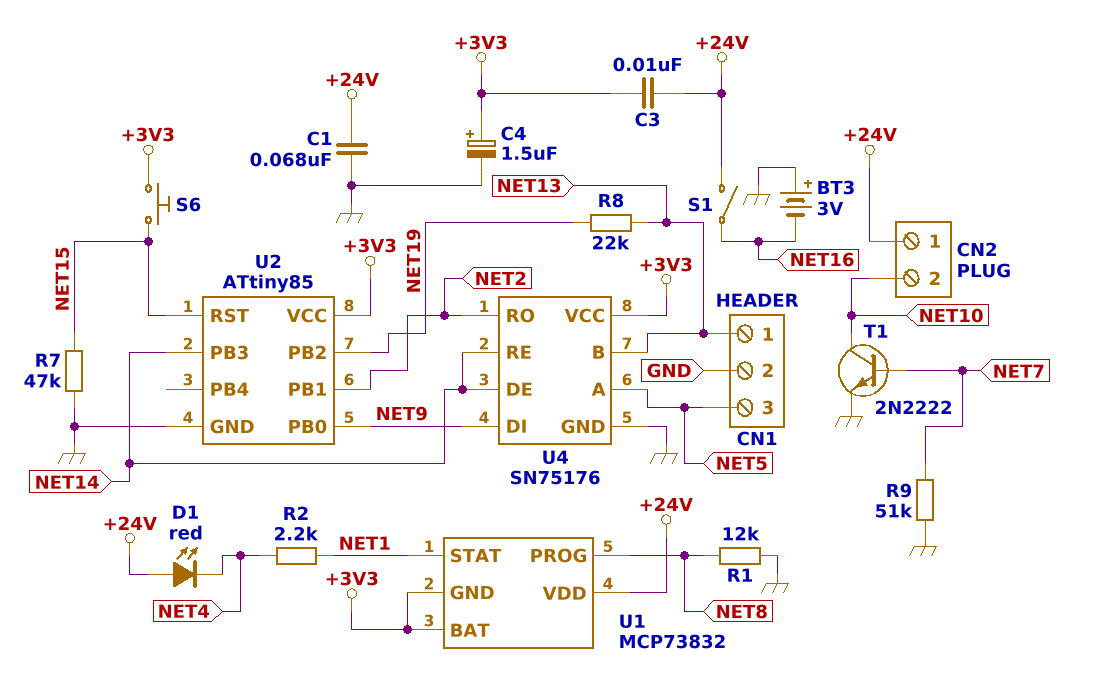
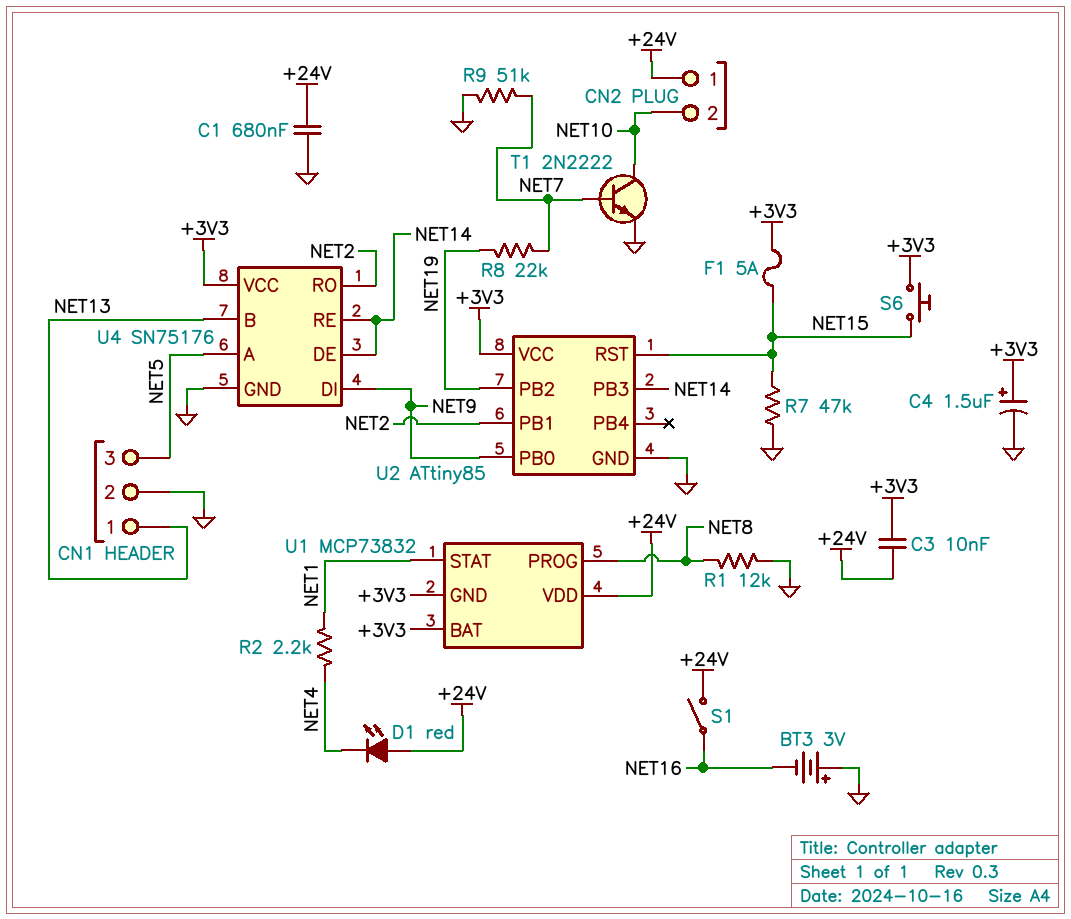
C1: 68nF (+24V, GND) -> 680nF (+24V, GND)
F1: none -> 5A (+3V3, NET15)
R8: 22k (NET13, NET19) -> 22k (NET7, NET19)

